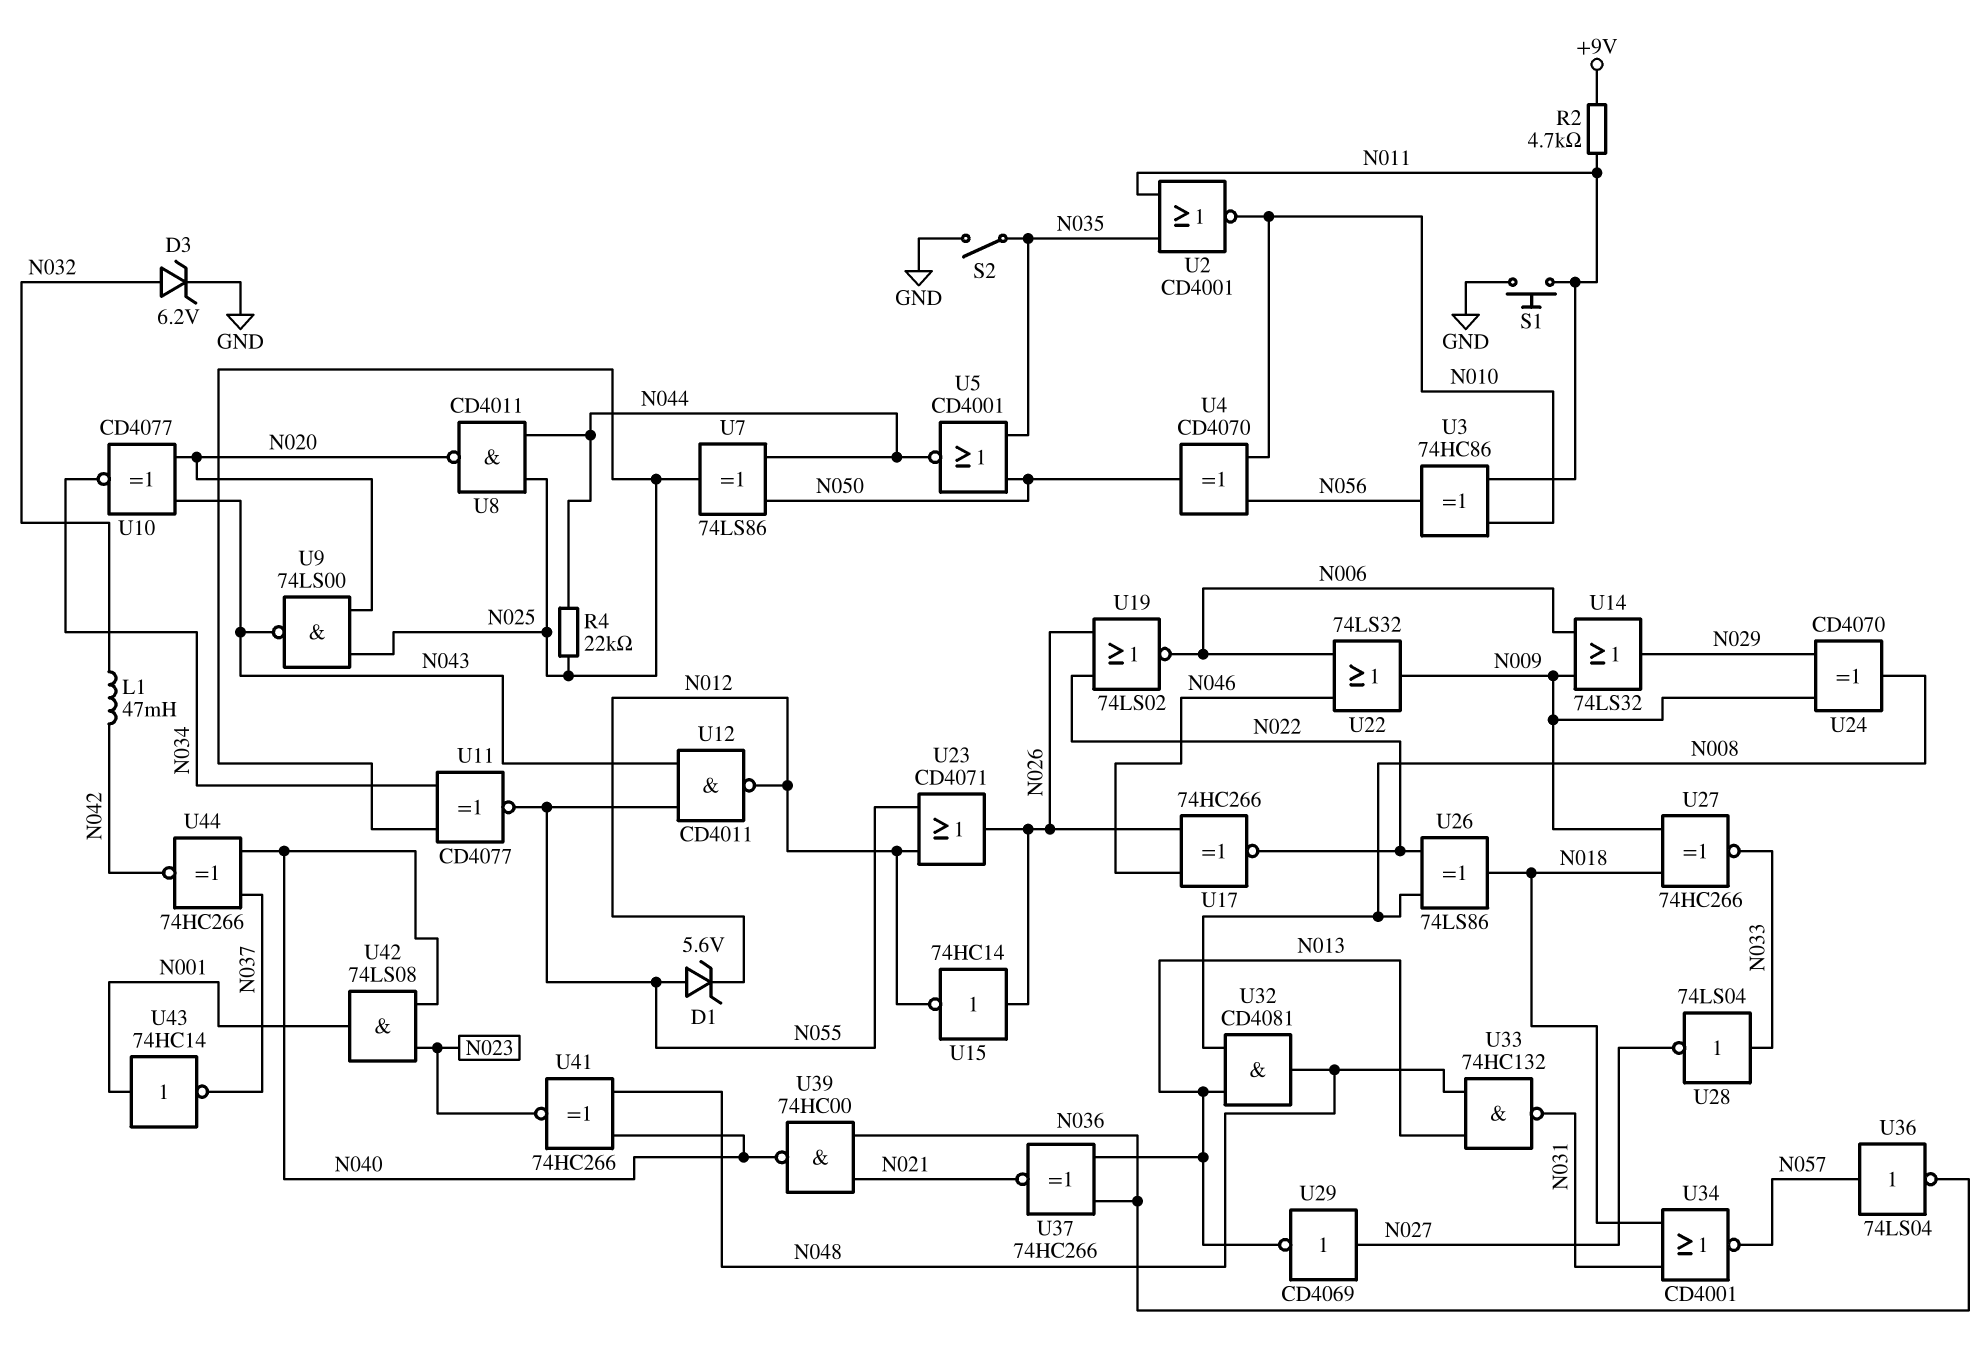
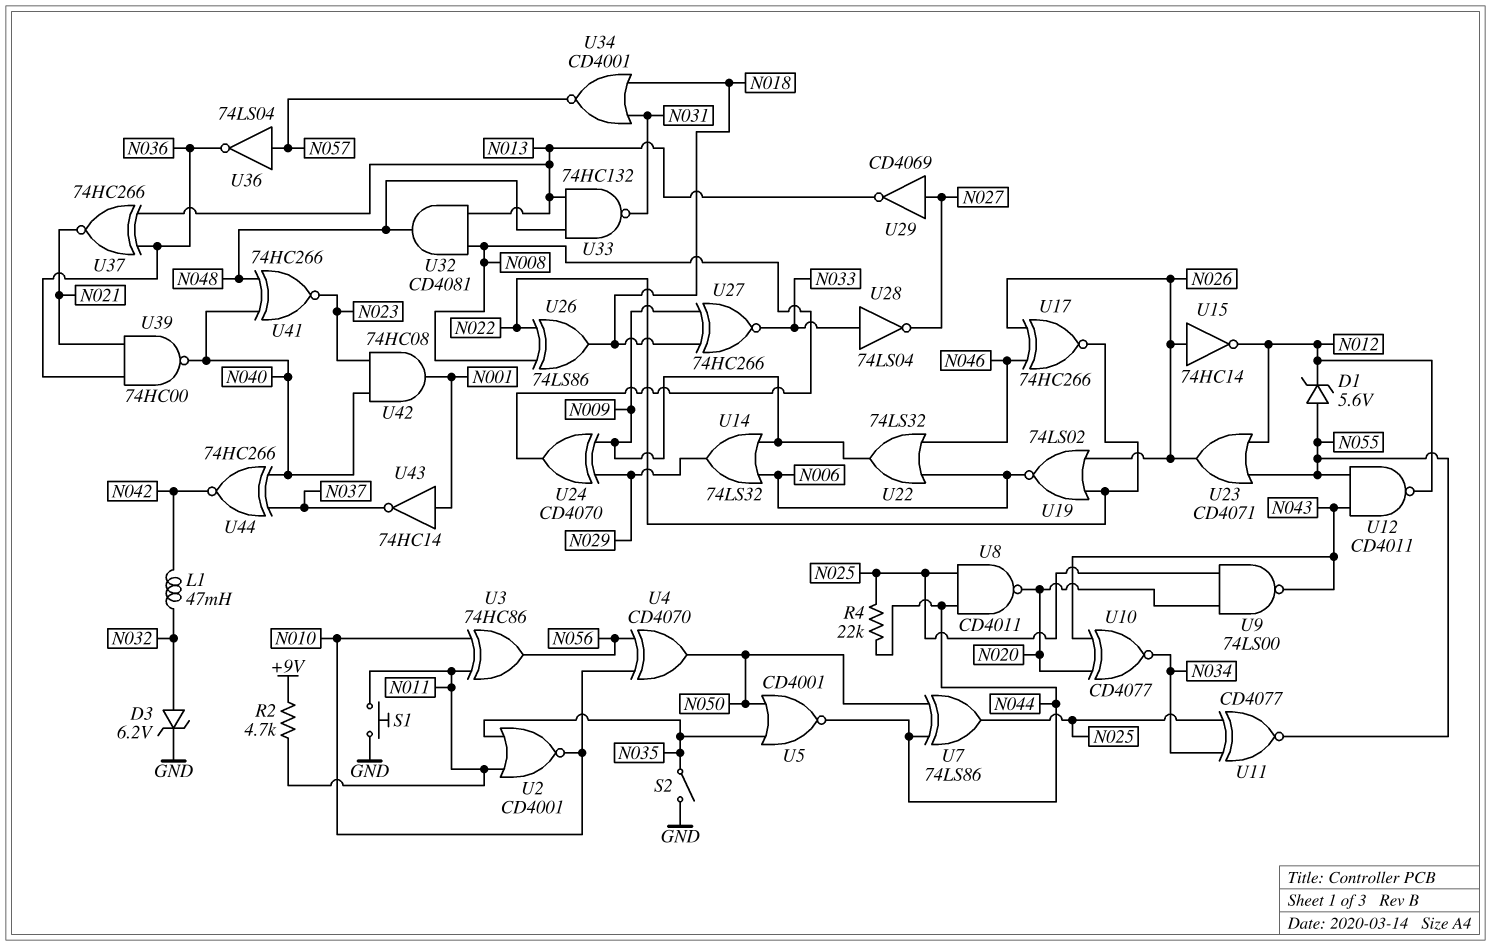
U42: AND 74LS08 (in N023, in N040, out N001) -> AND 74HC08 (in N023, in N040, out N001)

